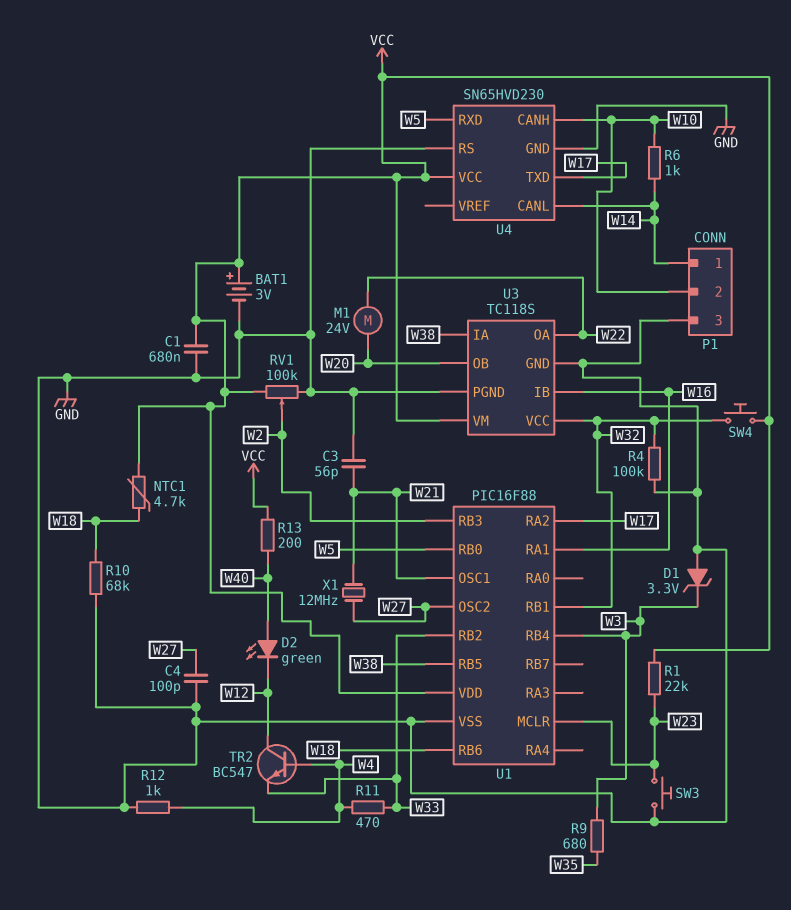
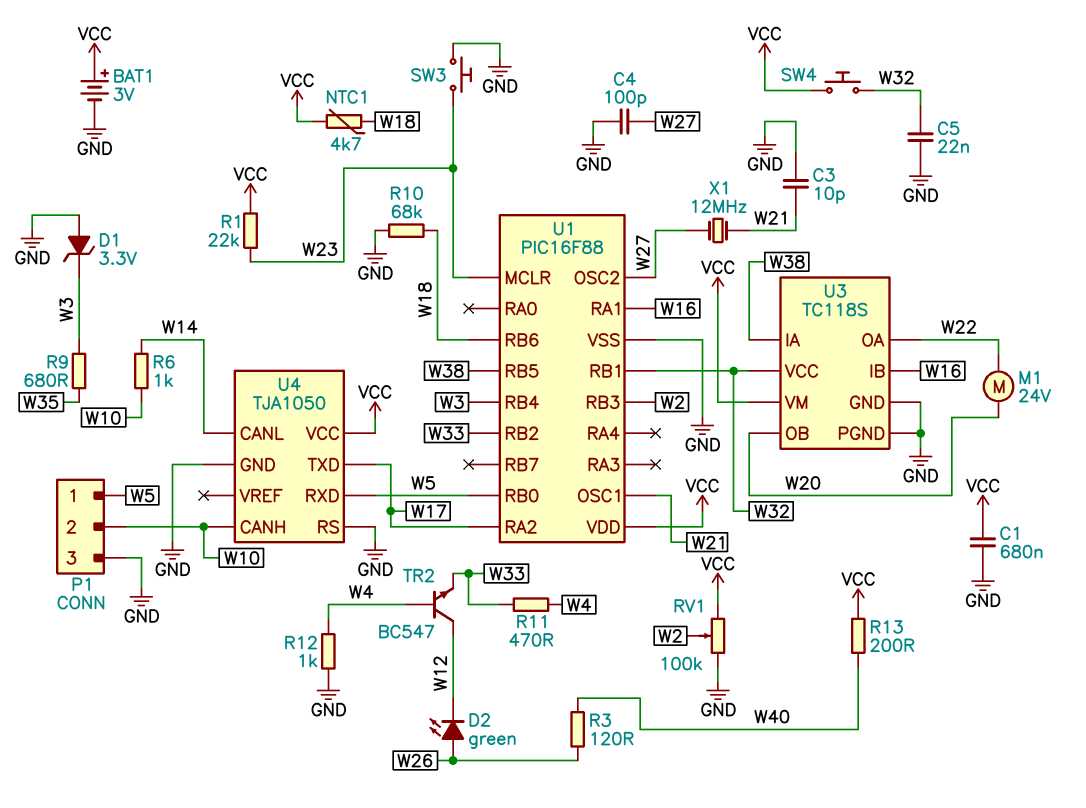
C3: 56pF (GND, W21) -> 10pF (GND, W21)
C5: none -> 22nF (GND, W32)
D2: LED green (A W40, K W12) -> LED green (A W26, K W12)
P1 pin 1: W14 -> W5
R3: none -> 120 (W26, W40)
R4: 100k (GND, W32) -> none
U4: SN65HVD230 -> TJA1050

